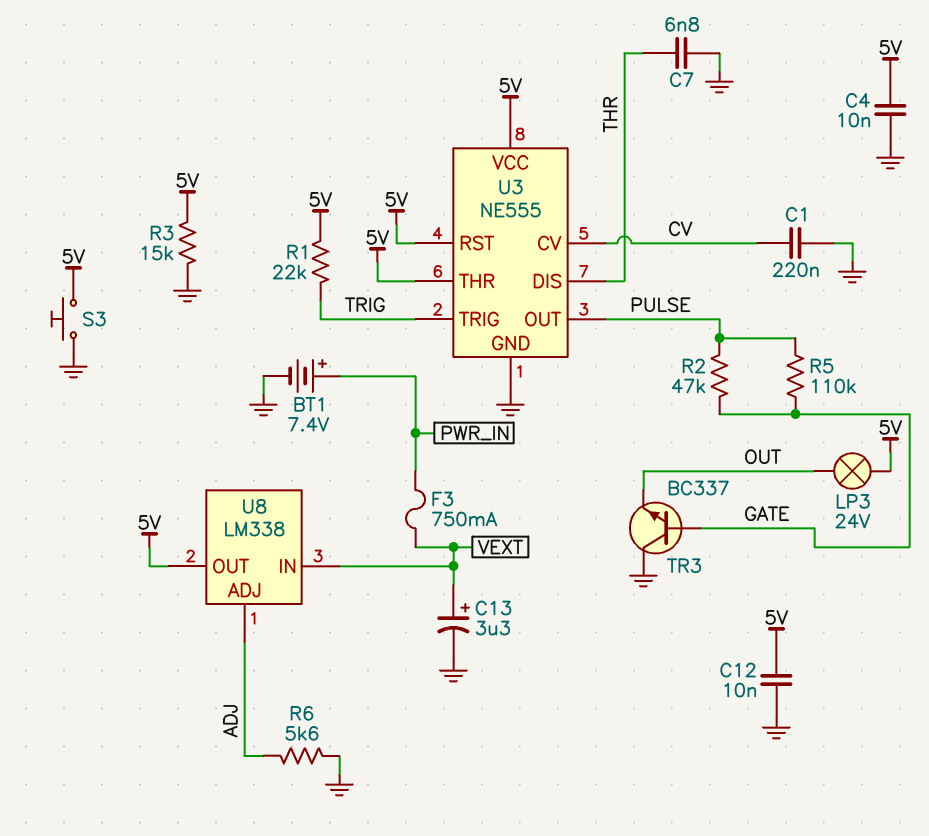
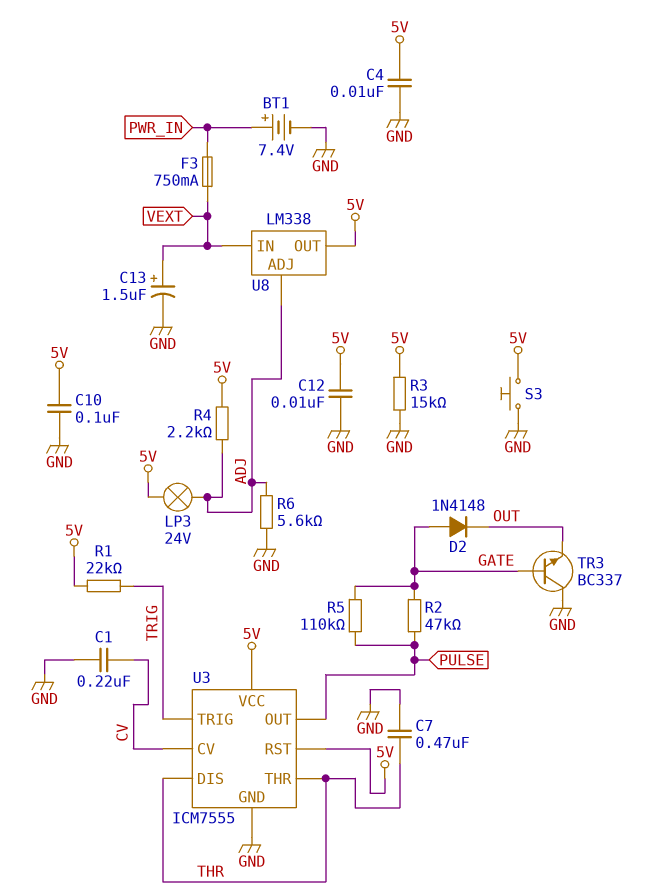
C7: 6.8nF (GND, THR) -> 470nF (GND, THR)
C10: none -> 100nF (5V, GND)
C13: 3.3uF (plus VEXT, minus GND) -> 1.5uF (plus VEXT, minus GND)
D2: none -> diode 1N4148 (A GATE, K OUT)
LP3: lamp 24V (5V, OUT) -> lamp 24V (5V, ADJ)
R4: none -> 2.2k (5V, ADJ)
U3: NE555 -> ICM7555
U3 pin THR: 5V -> THR

